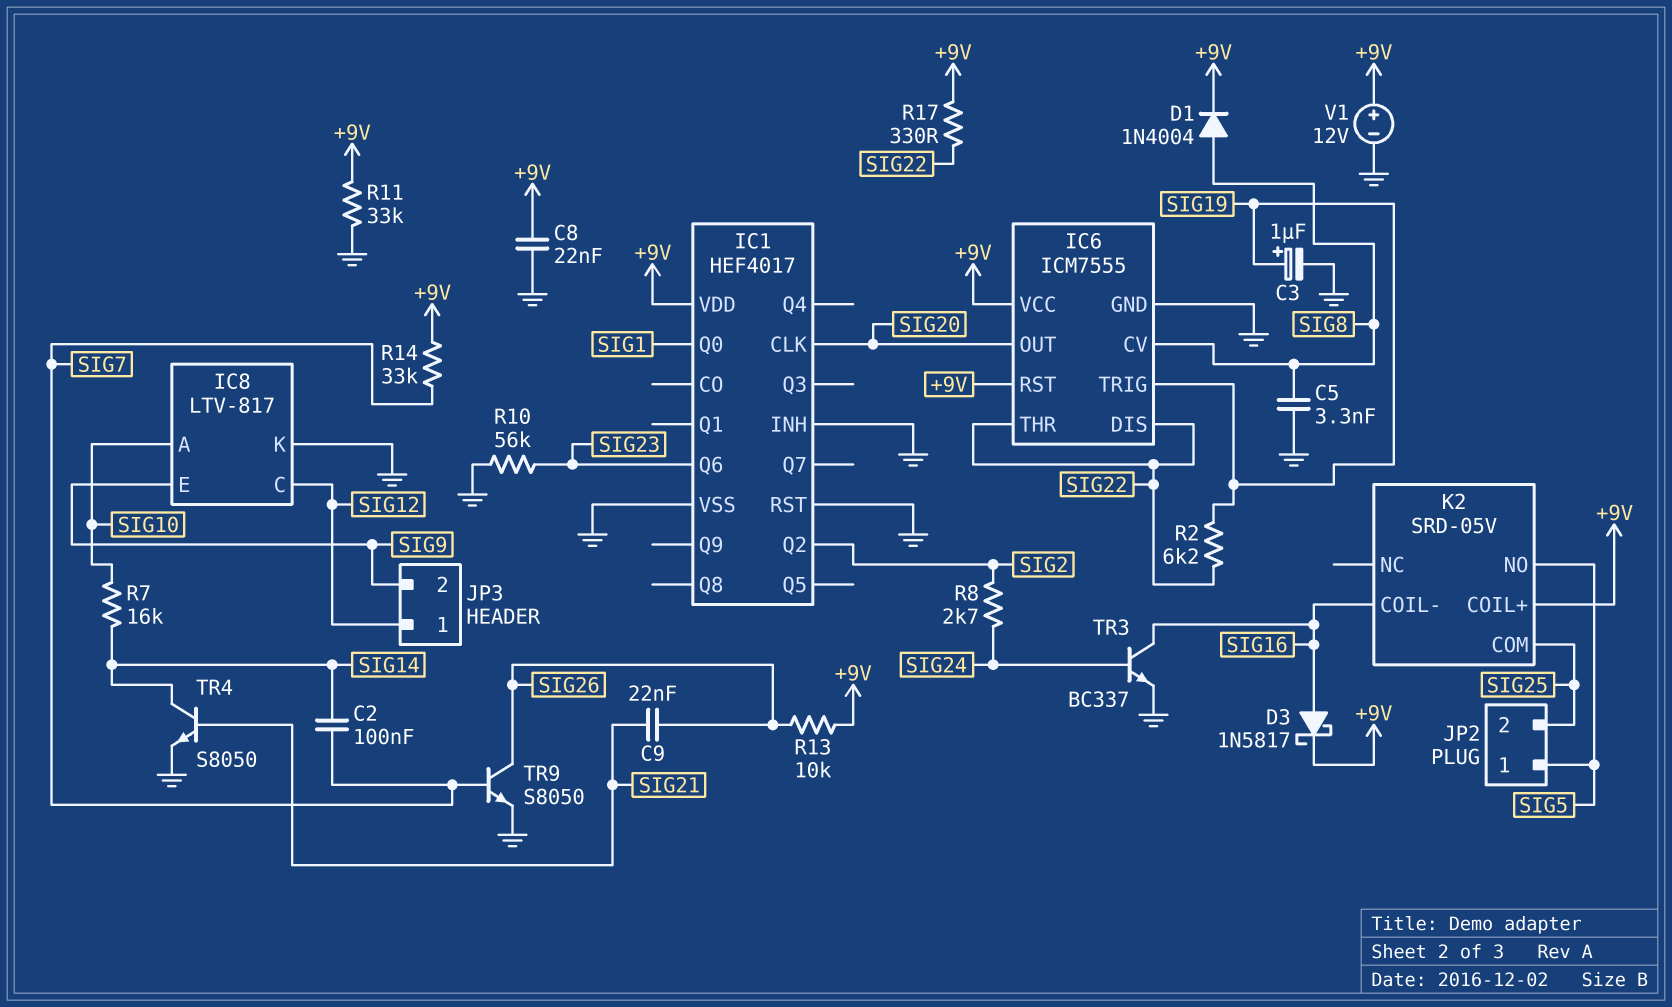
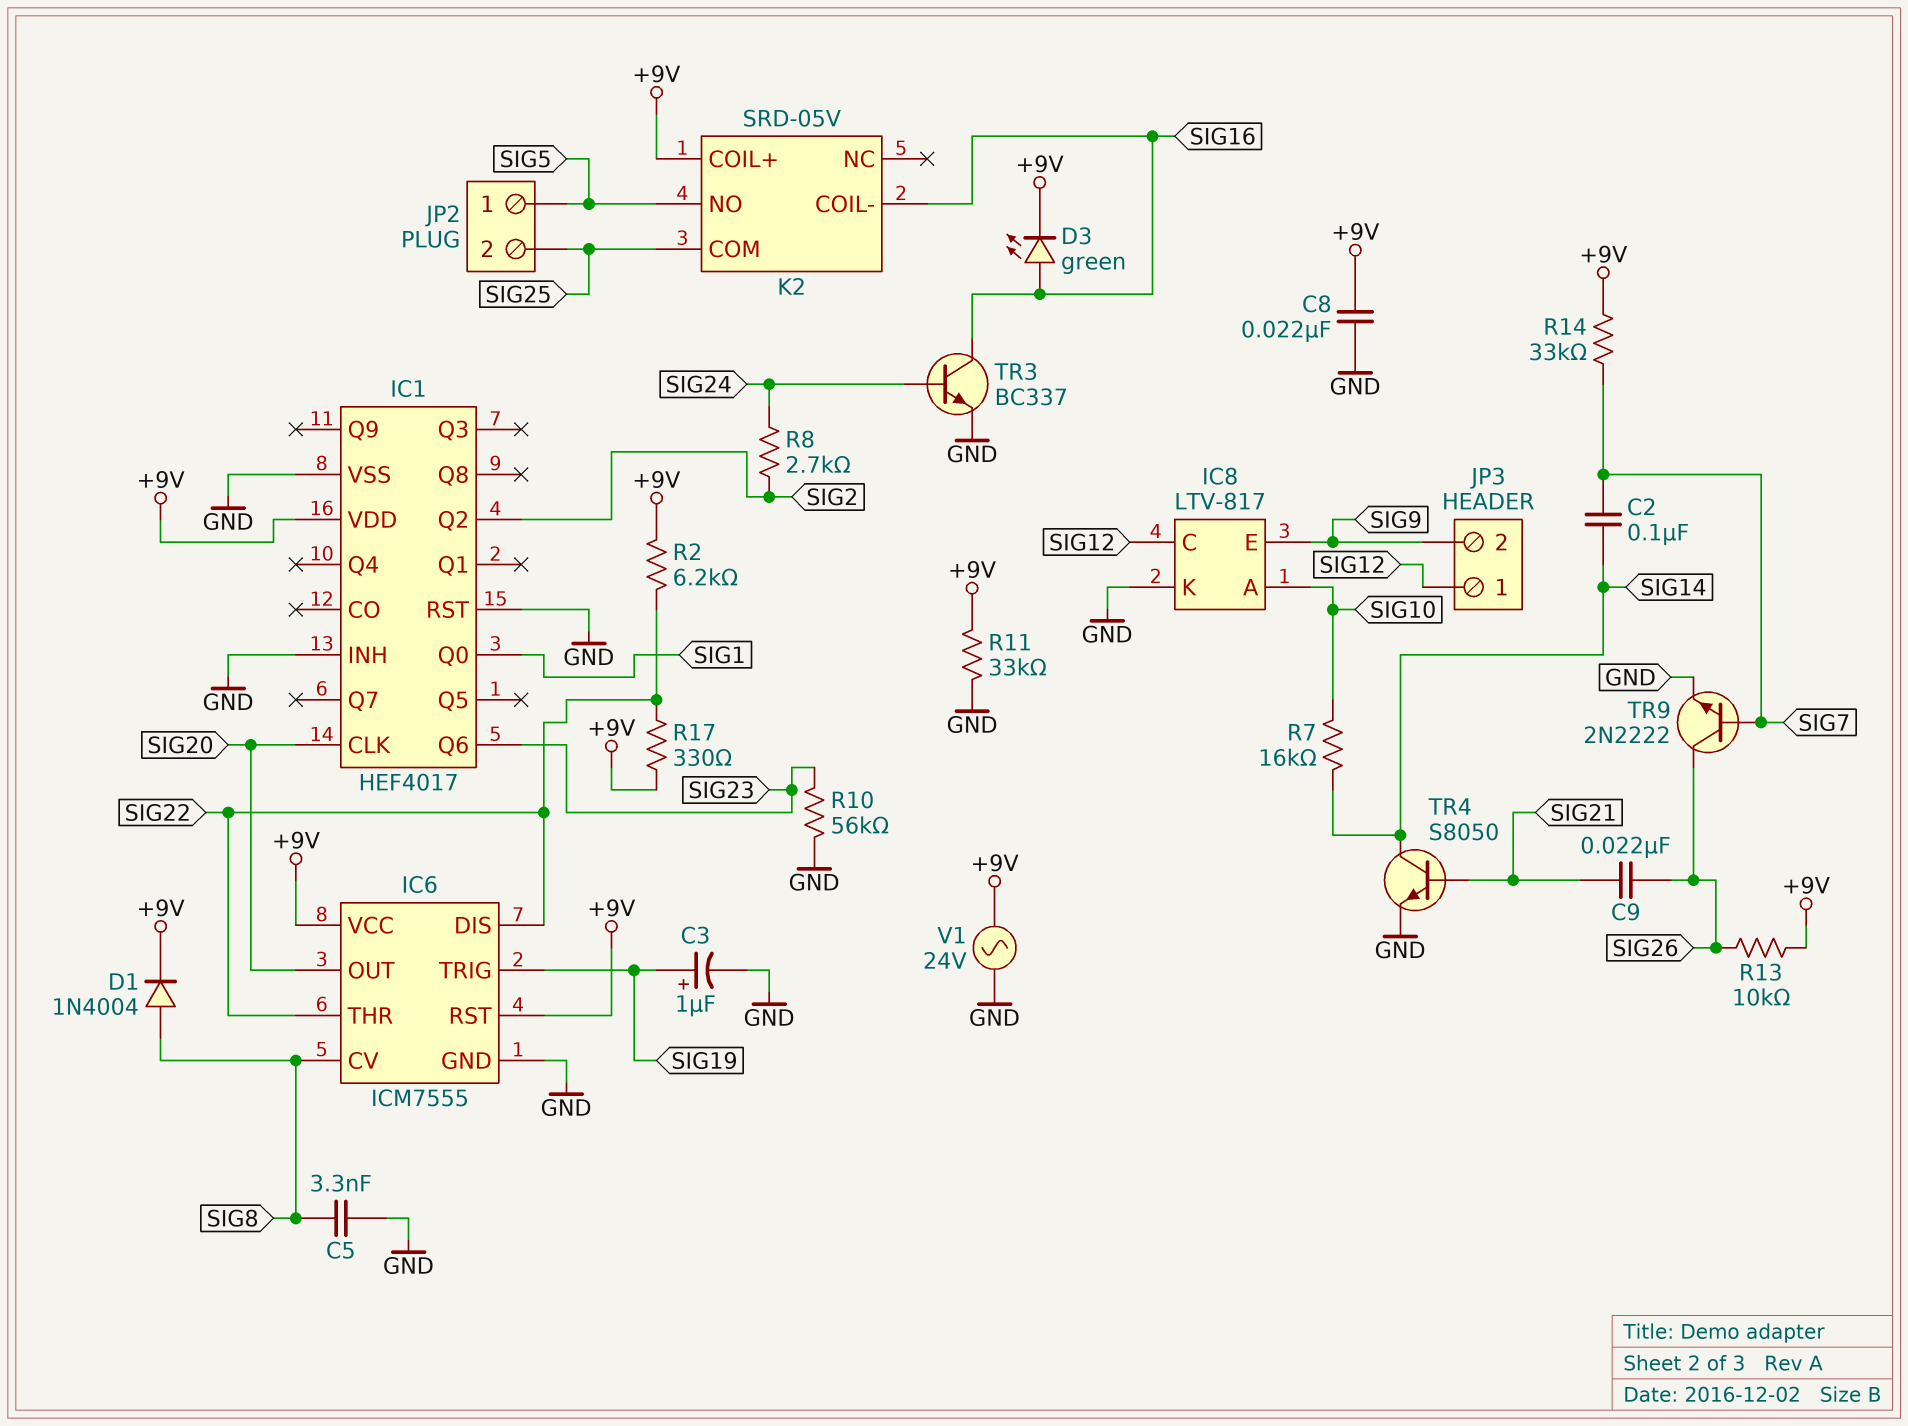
D3: schottky 1N5817 (A SIG16, K +9V) -> LED green (A SIG16, K +9V)
R2: 6.2k (SIG19, SIG22) -> 6.2k (+9V, SIG22)
TR9: NPN S8050 (B SIG7, C SIG26, E GND) -> NPN 2N2222 (B SIG7, C SIG26, E GND)
V1: 12V (plus +9V, minus GND) -> AC 24V (+9V, GND)

